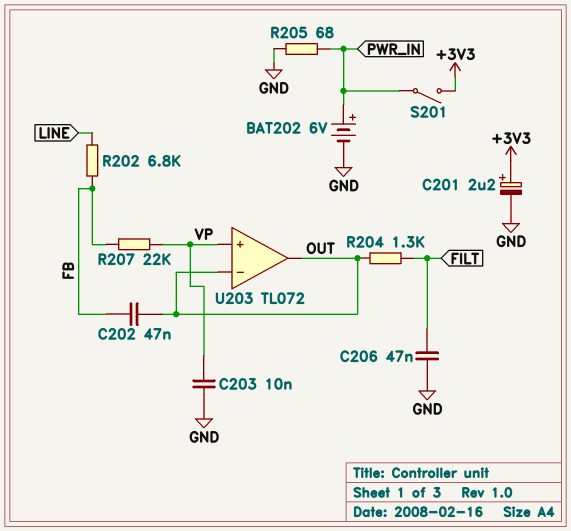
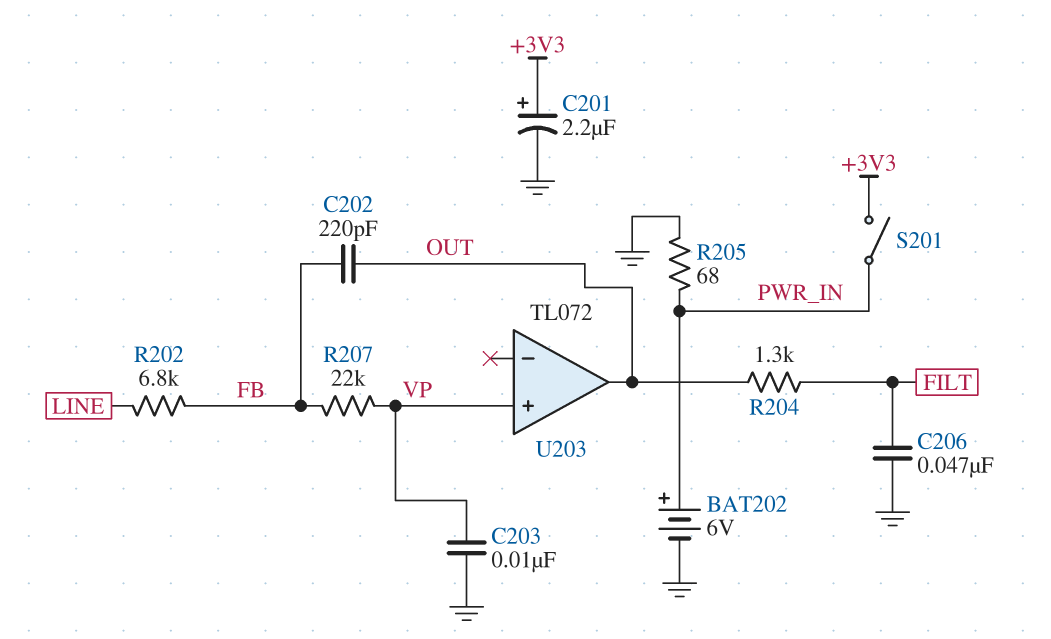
C202: 47nF (FB, OUT) -> 220pF (FB, OUT)
U203 pin in-: OUT -> none

